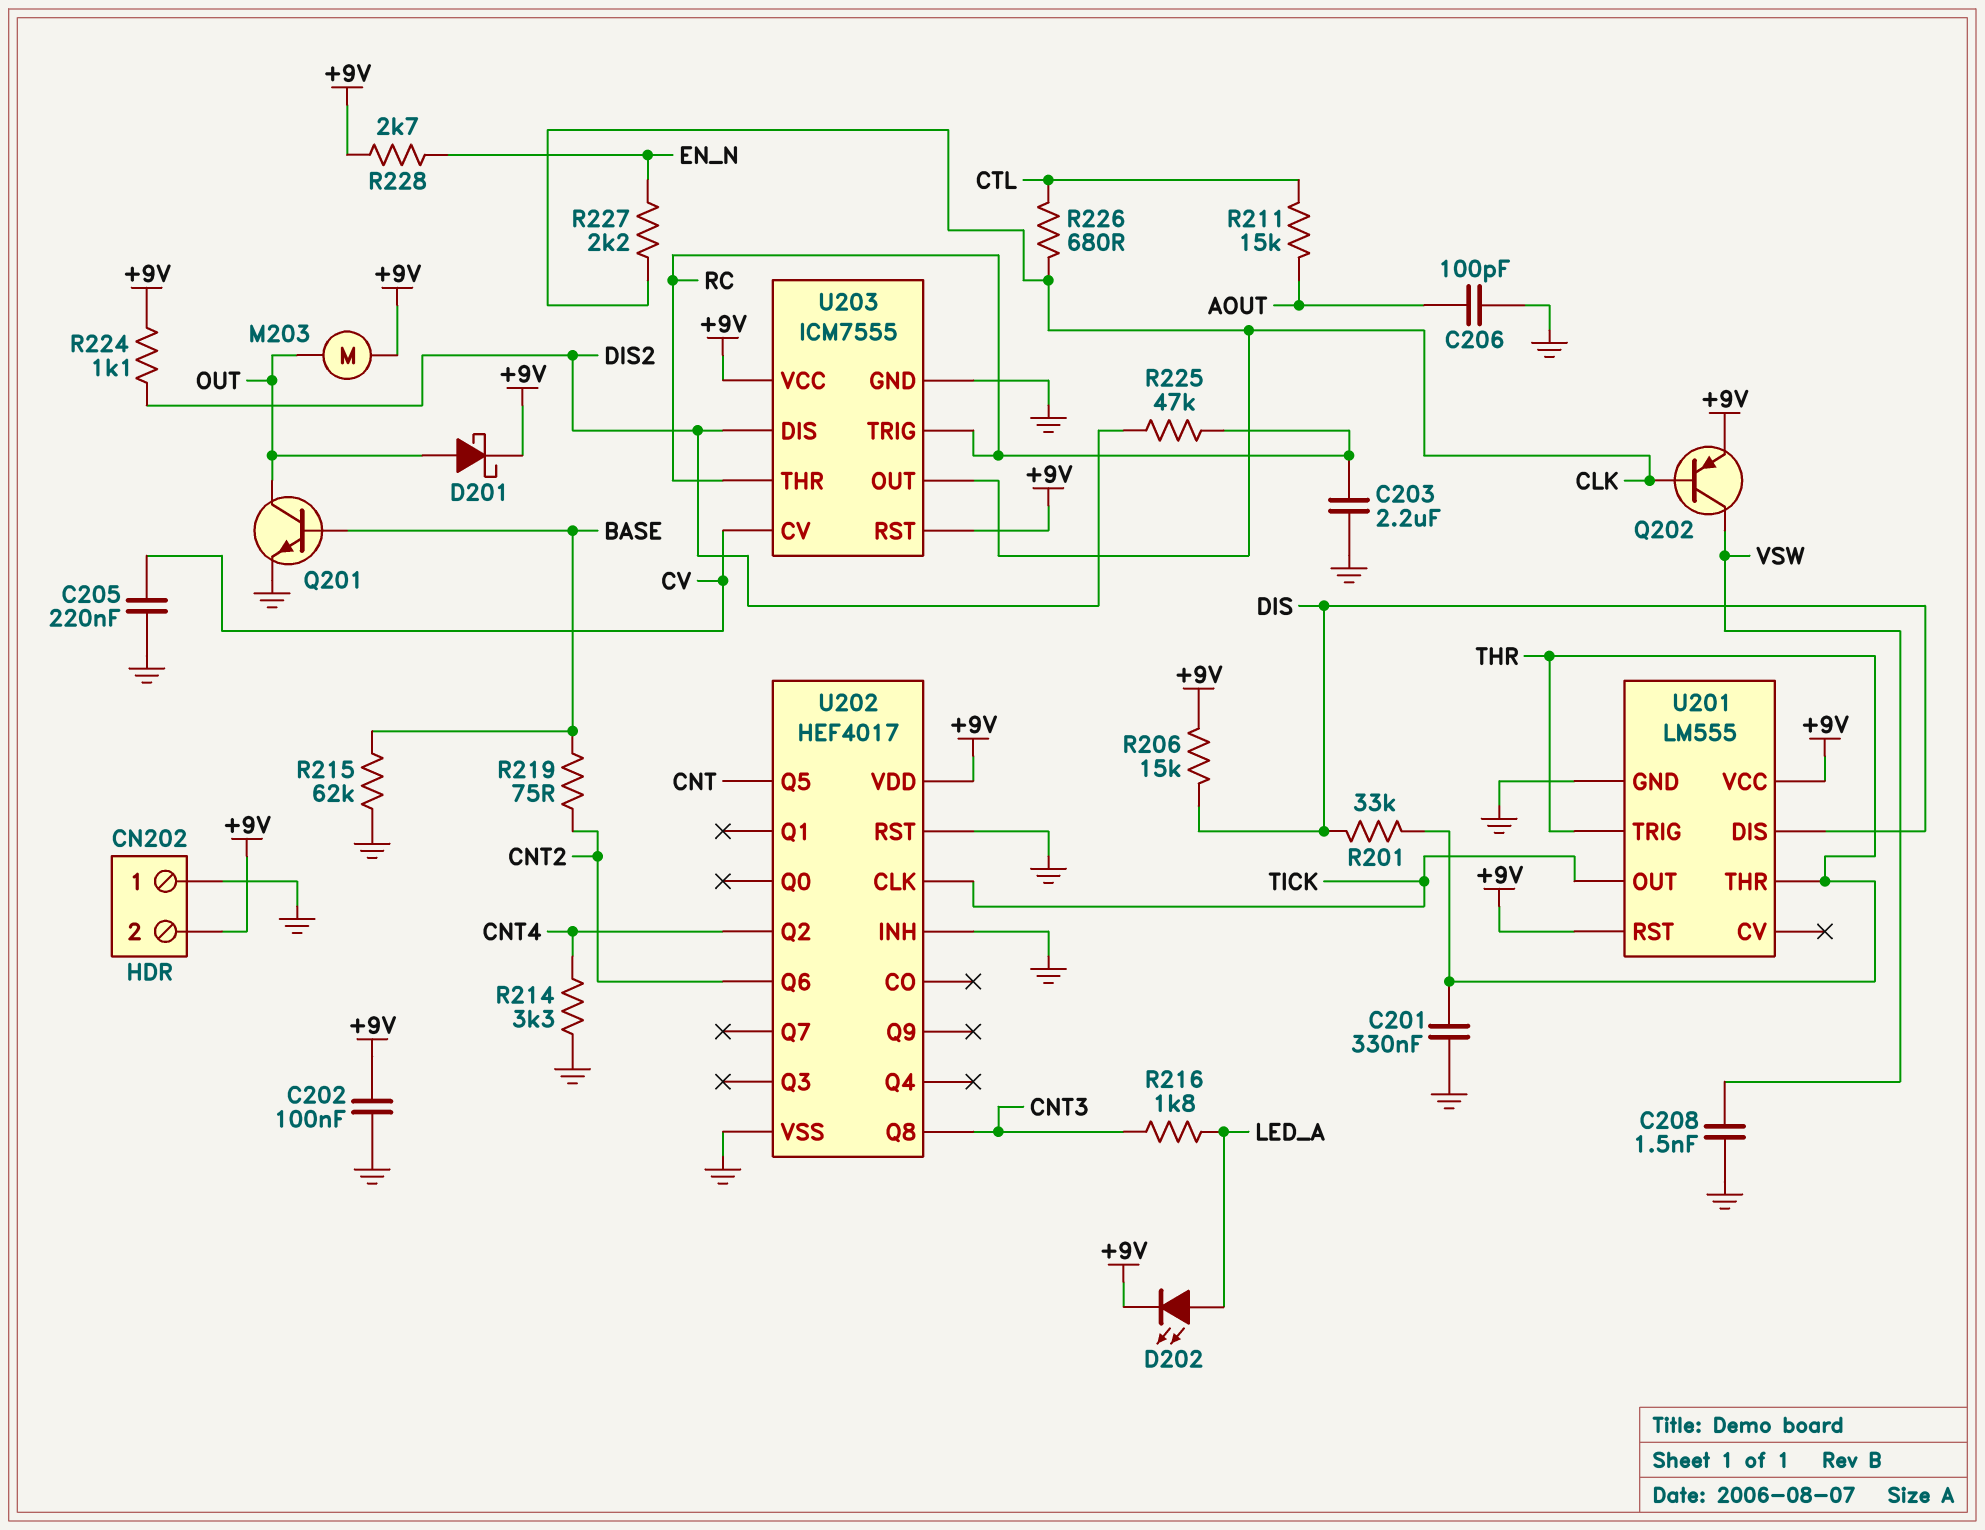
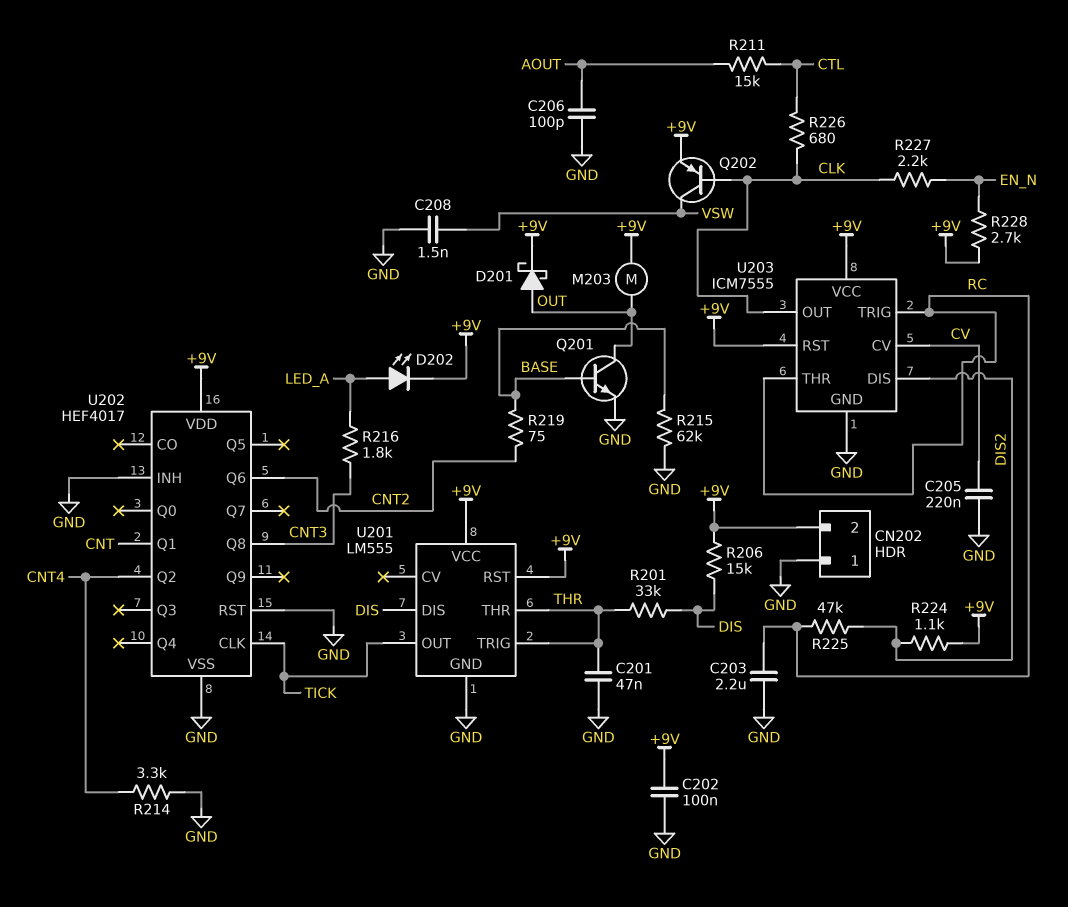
C201: 330nF (GND, THR) -> 47nF (GND, THR)
U202 pin Q1: none -> CNT
U202 pin Q5: CNT -> none

